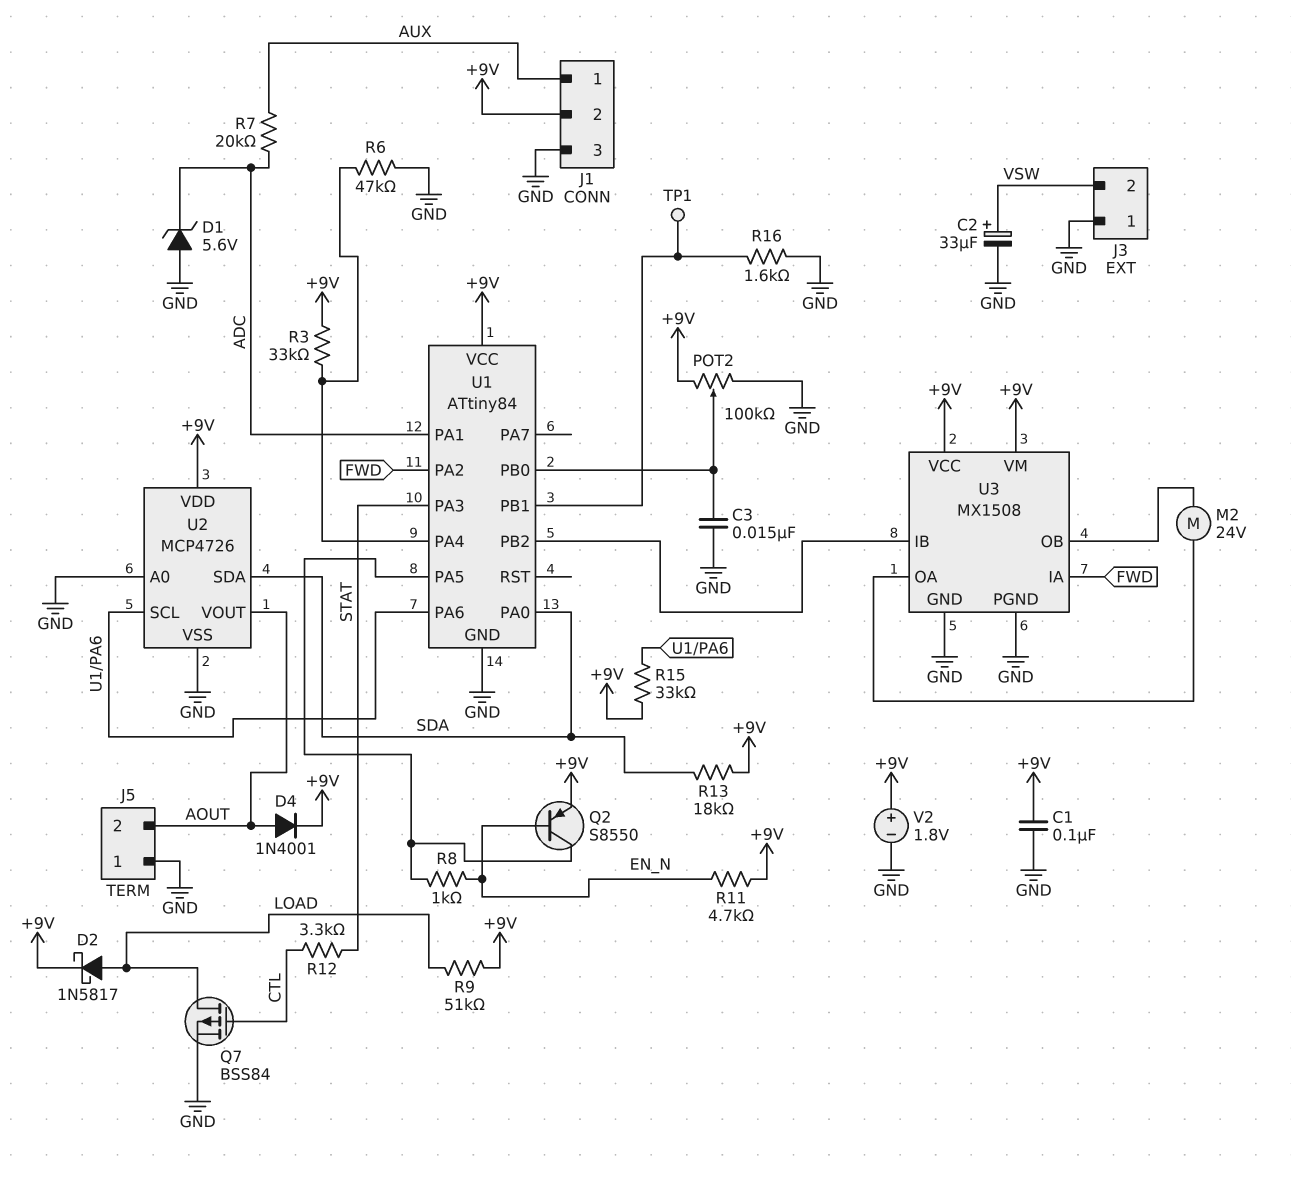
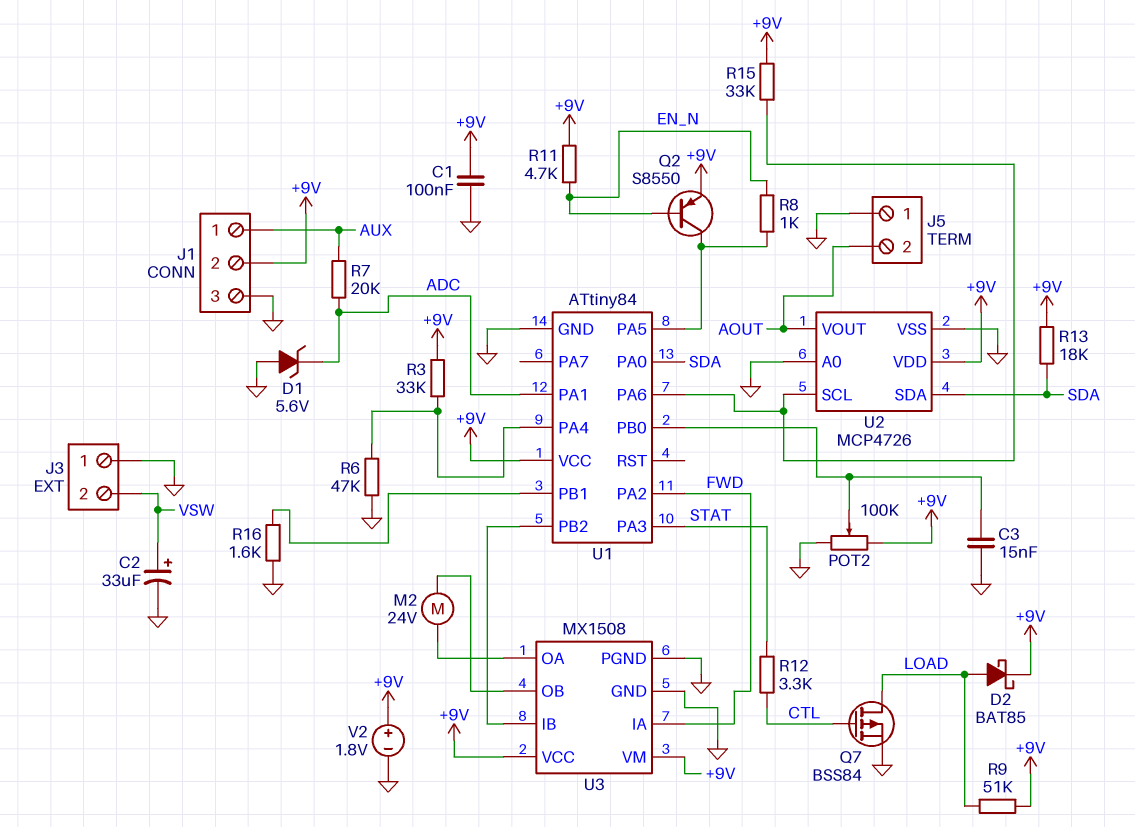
D2: schottky 1N5817 (A LOAD, K +9V) -> schottky BAT85 (A LOAD, K +9V)
D4: diode 1N4001 (A AOUT, K +9V) -> none
TP1: test point (U1/PB1) -> none

